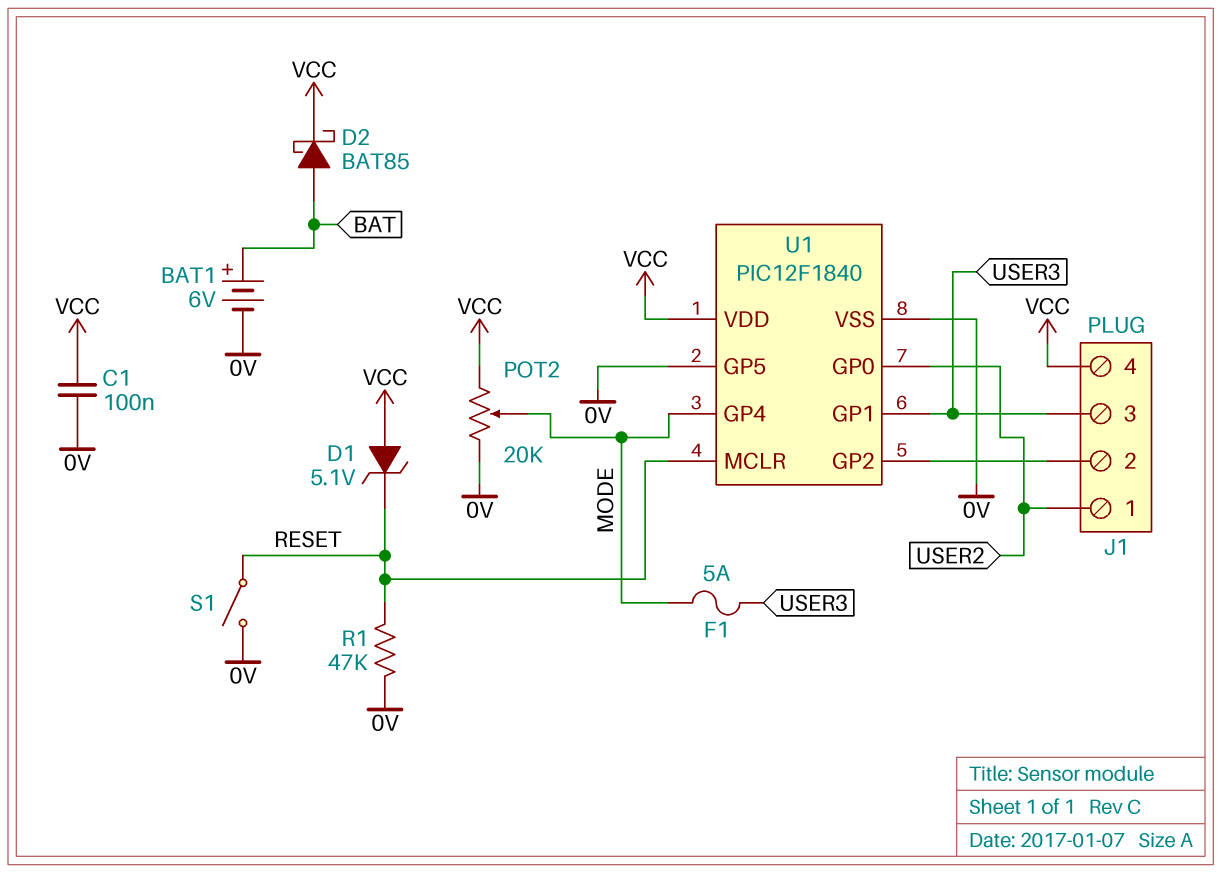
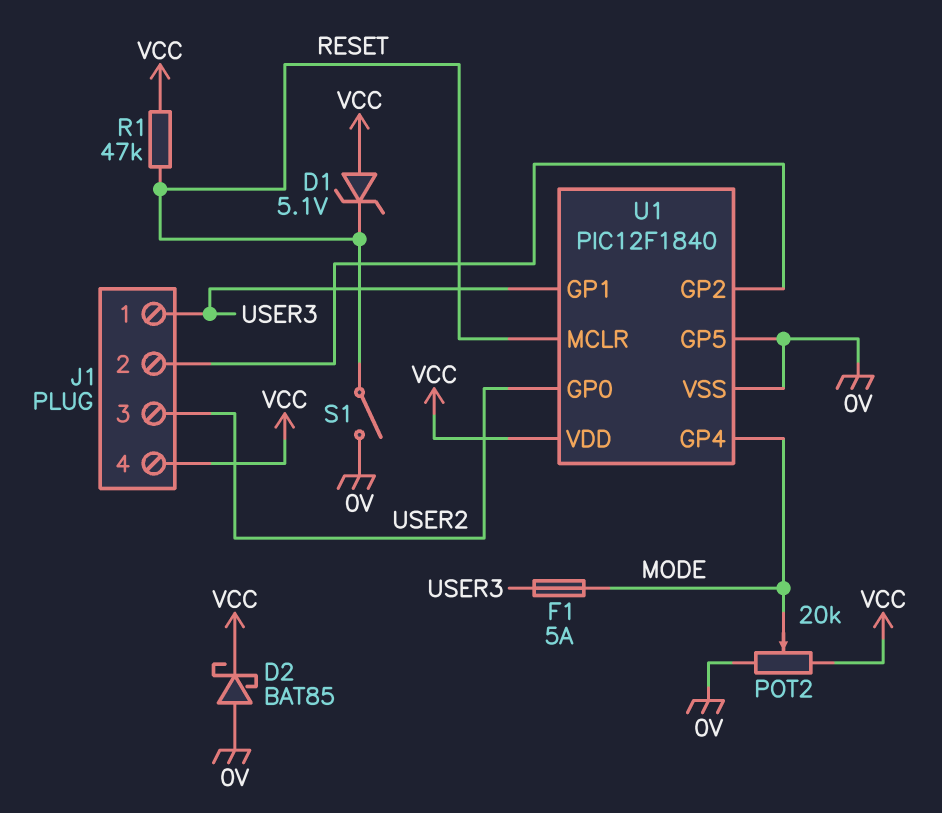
BAT1: 6V (plus BAT, minus 0V) -> none
C1: 100nF (0V, VCC) -> none
D2: schottky BAT85 (A BAT, K VCC) -> schottky BAT85 (A 0V, K VCC)
J1 pin 1: USER2 -> USER3
J1 pin 3: USER3 -> USER2
R1: 47k (0V, RESET) -> 47k (RESET, VCC)

